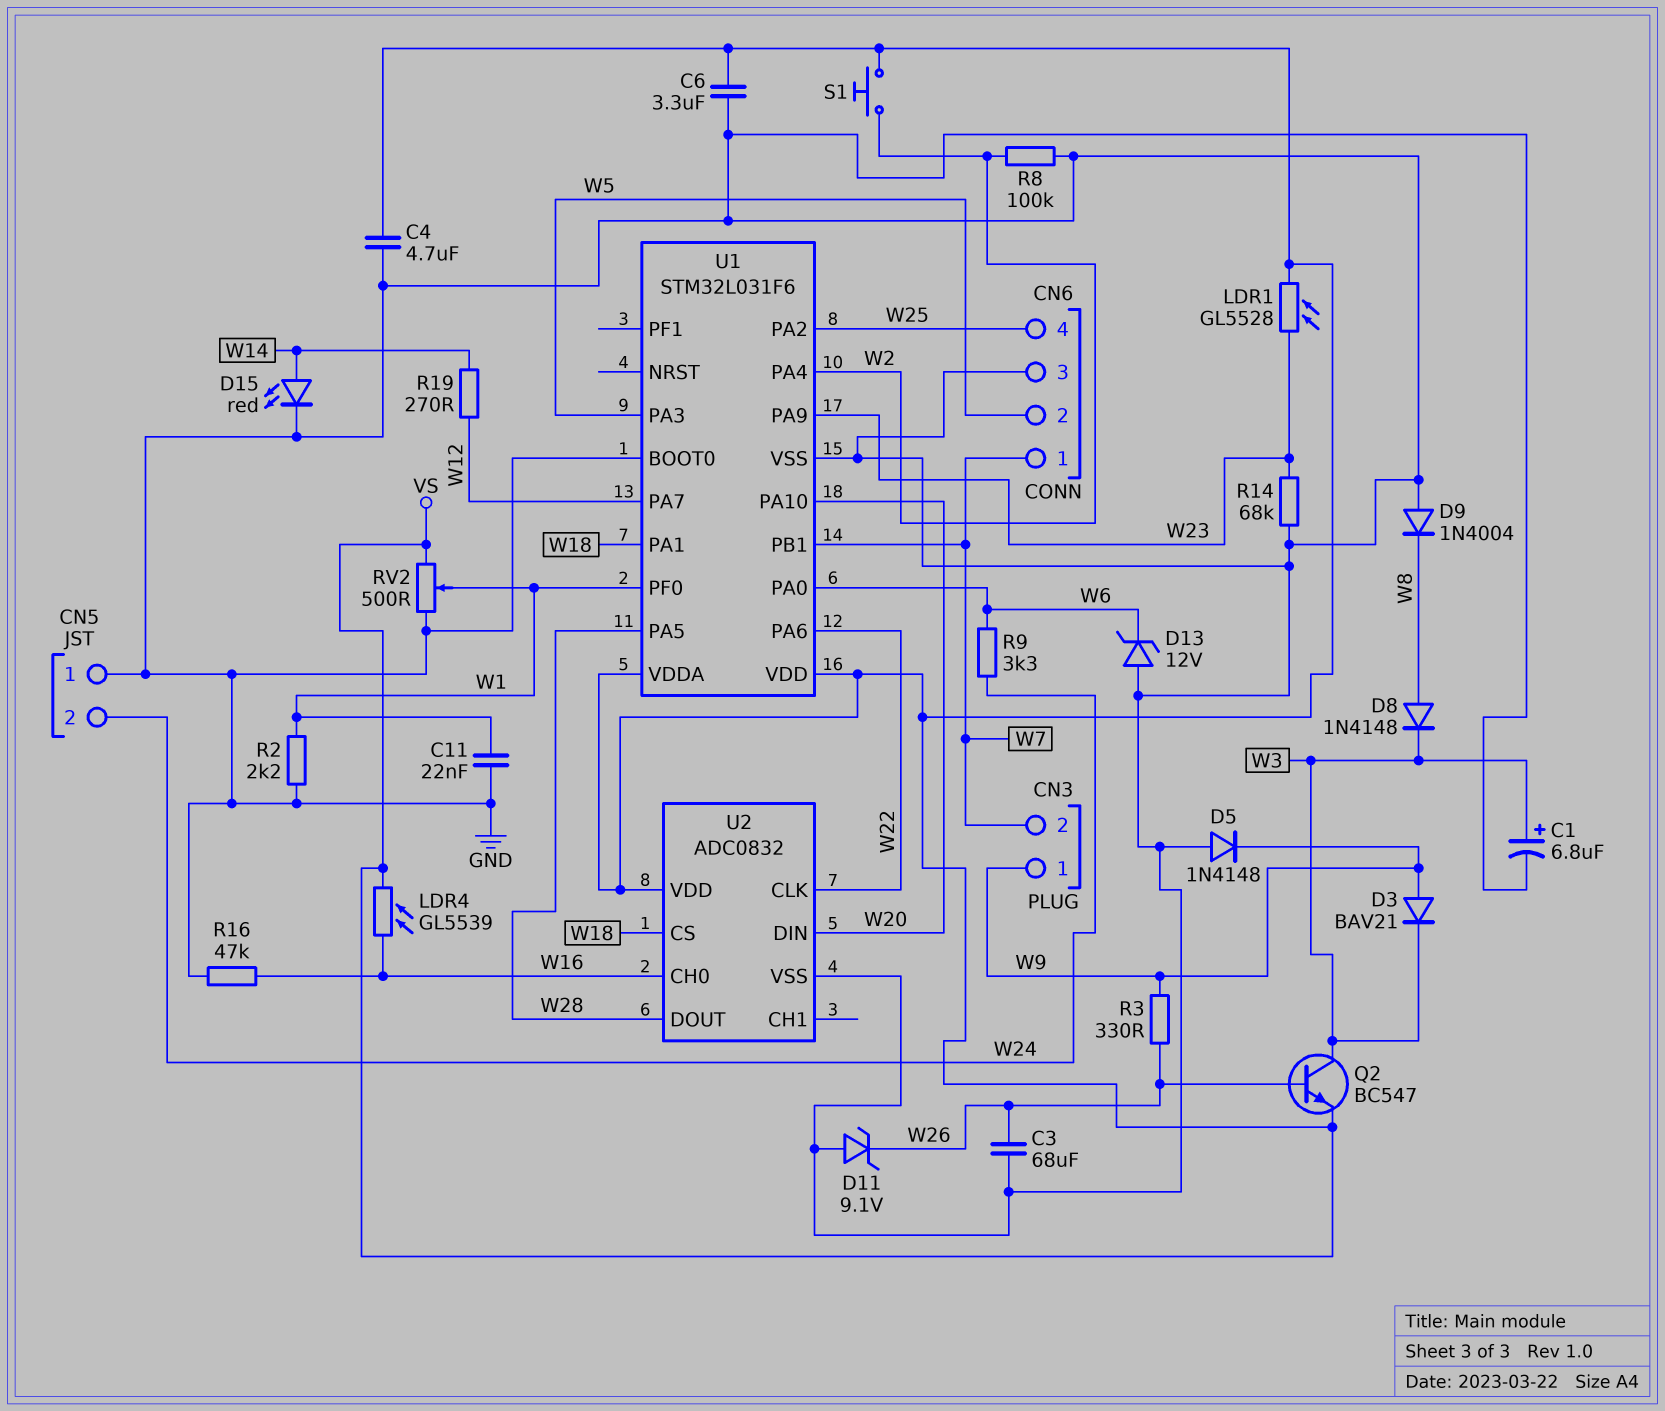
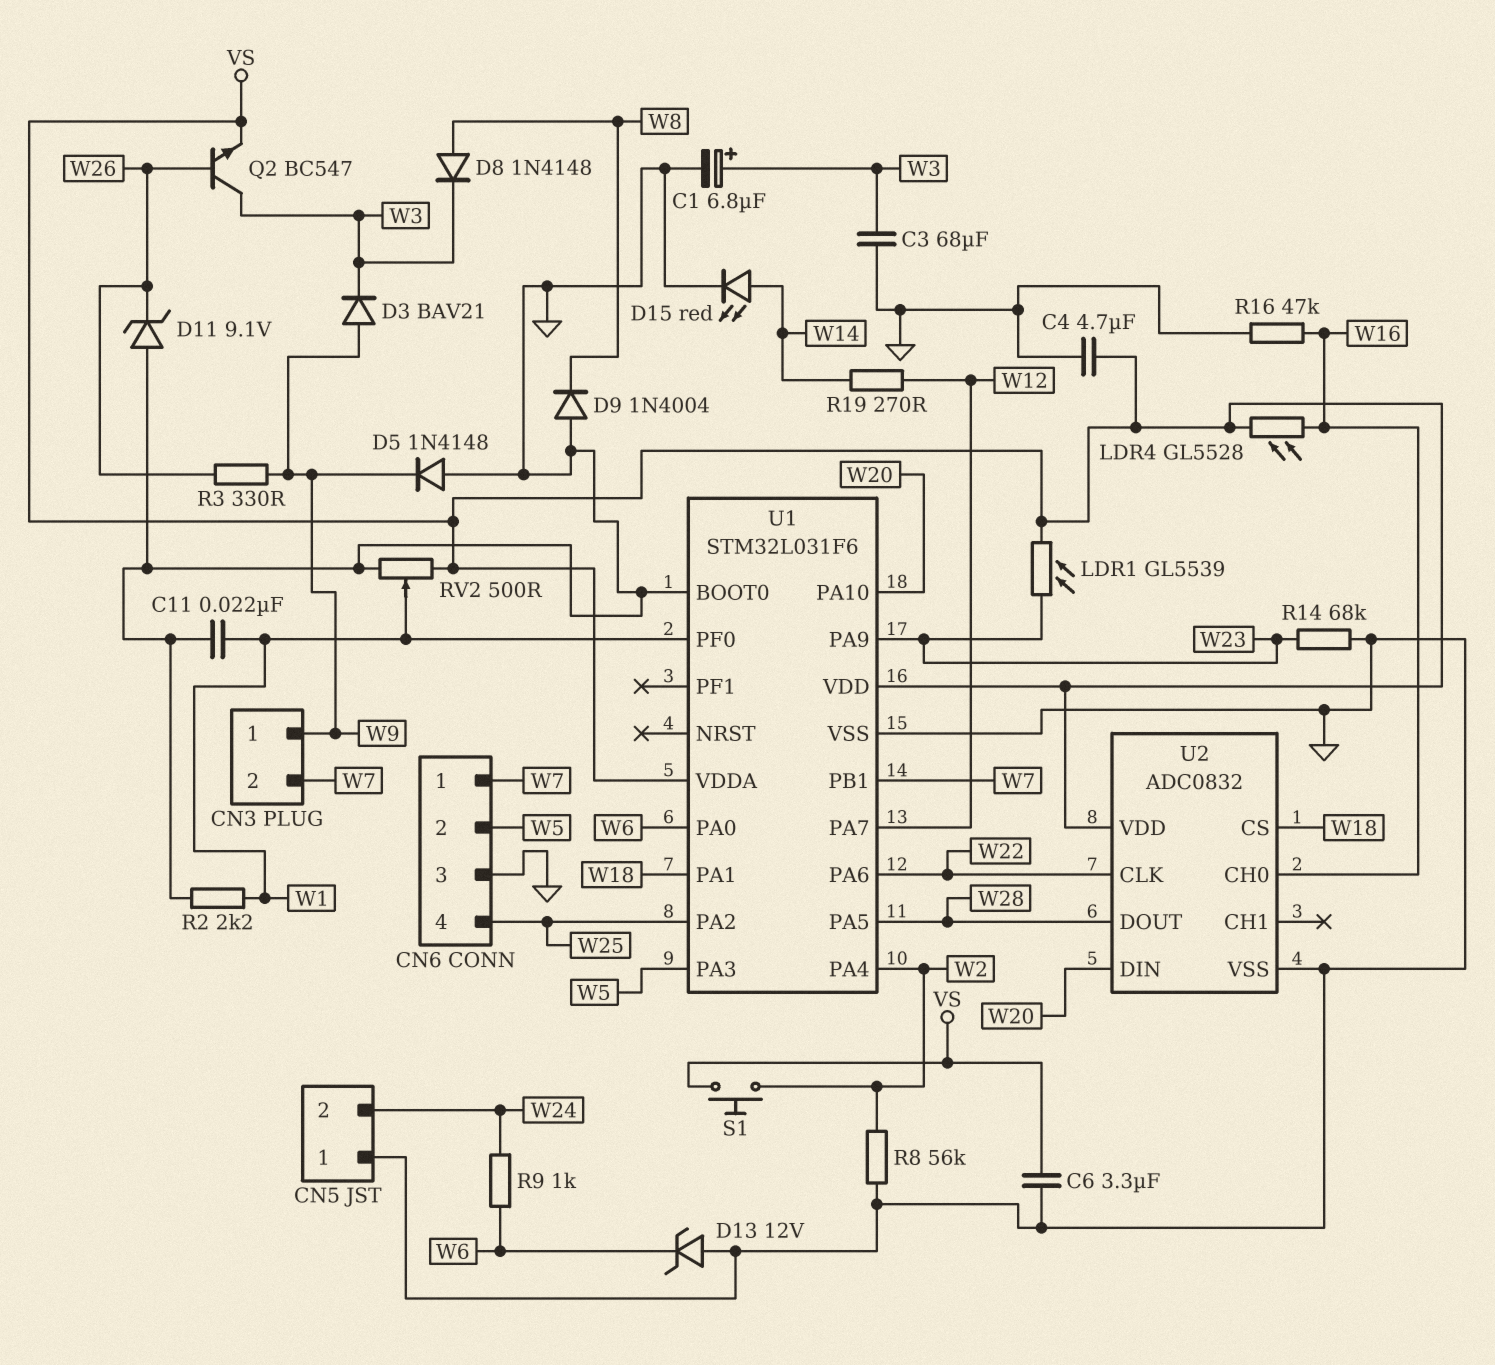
C3: 68uF (GND, W26) -> 68uF (GND, W3)
LDR1: GL5528 (VS, W23) -> GL5539 (VS, W23)
LDR4: GL5539 (VS, W16) -> GL5528 (VS, W16)
R8: 100k (GND, W2) -> 56k (GND, W2)
R9: 3.3k (W6, W24) -> 1k (W6, W24)

